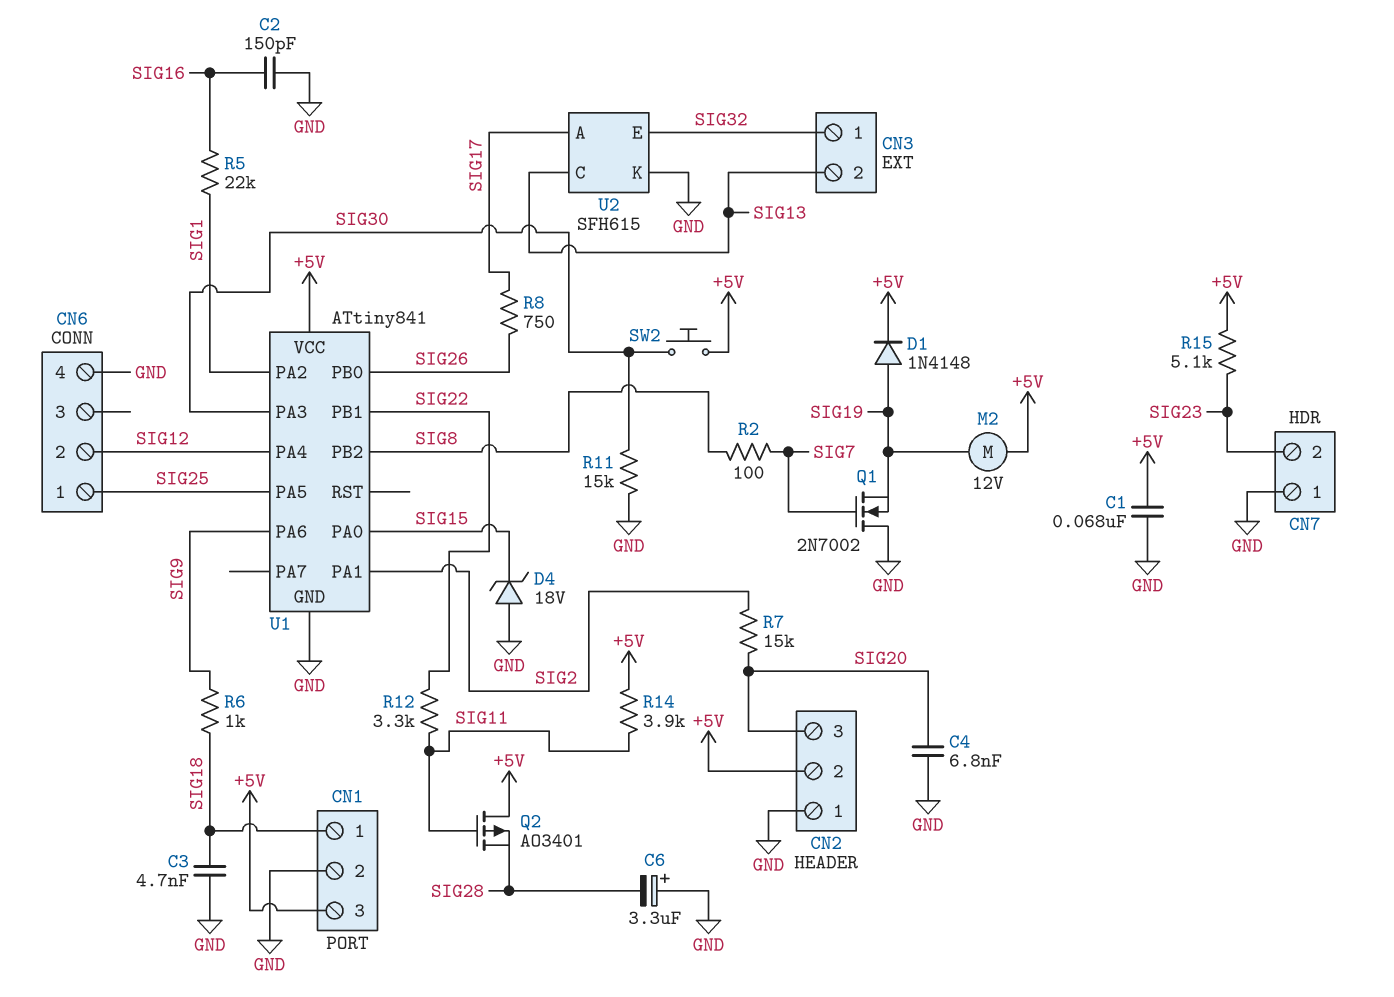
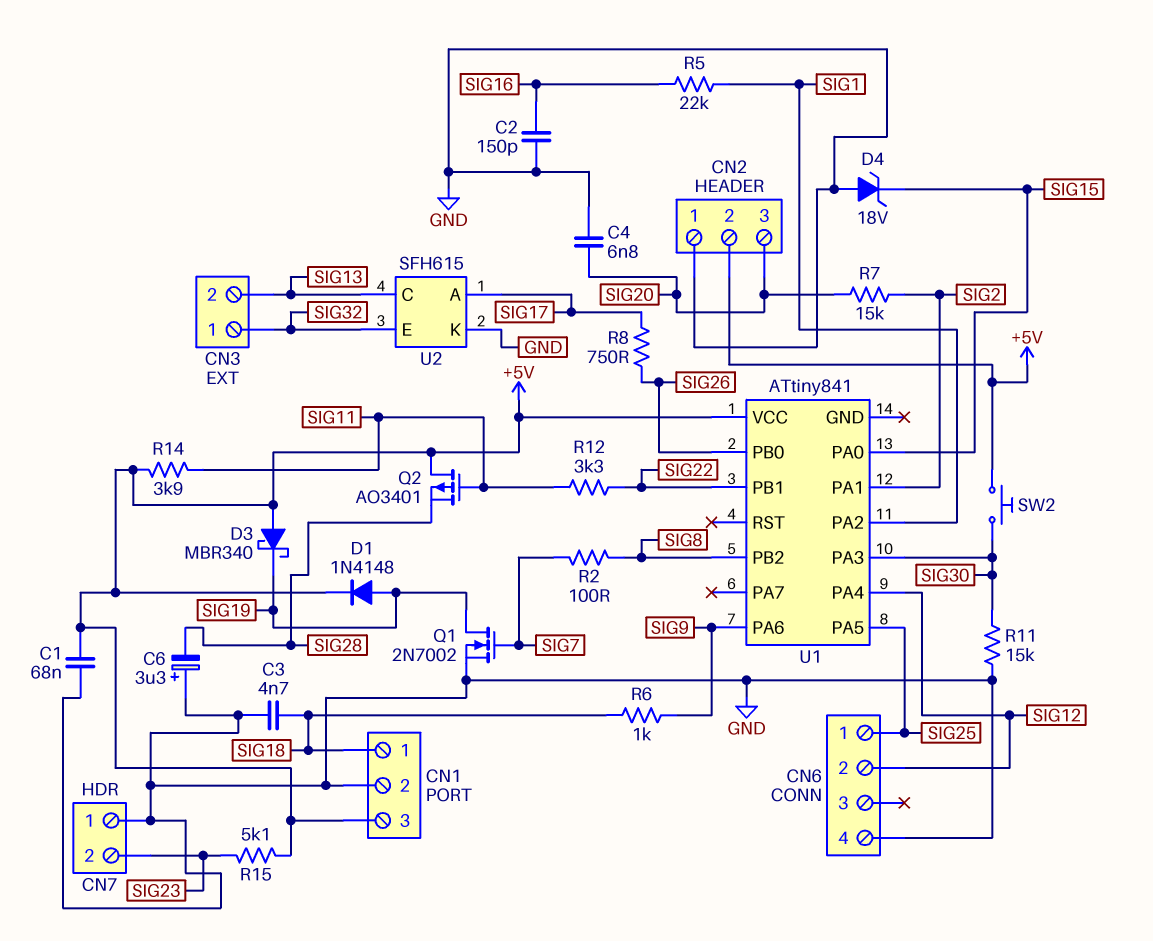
D3: none -> schottky MBR340 (A +5V, K SIG19)
M2: motor 12V (+5V, SIG19) -> none
Q1: NMOS 2N7002 (G SIG7, D GND, S SIG19) -> NMOS 2N7002 (G SIG7, D SIG19, S GND)
U1 pin GND: GND -> none

